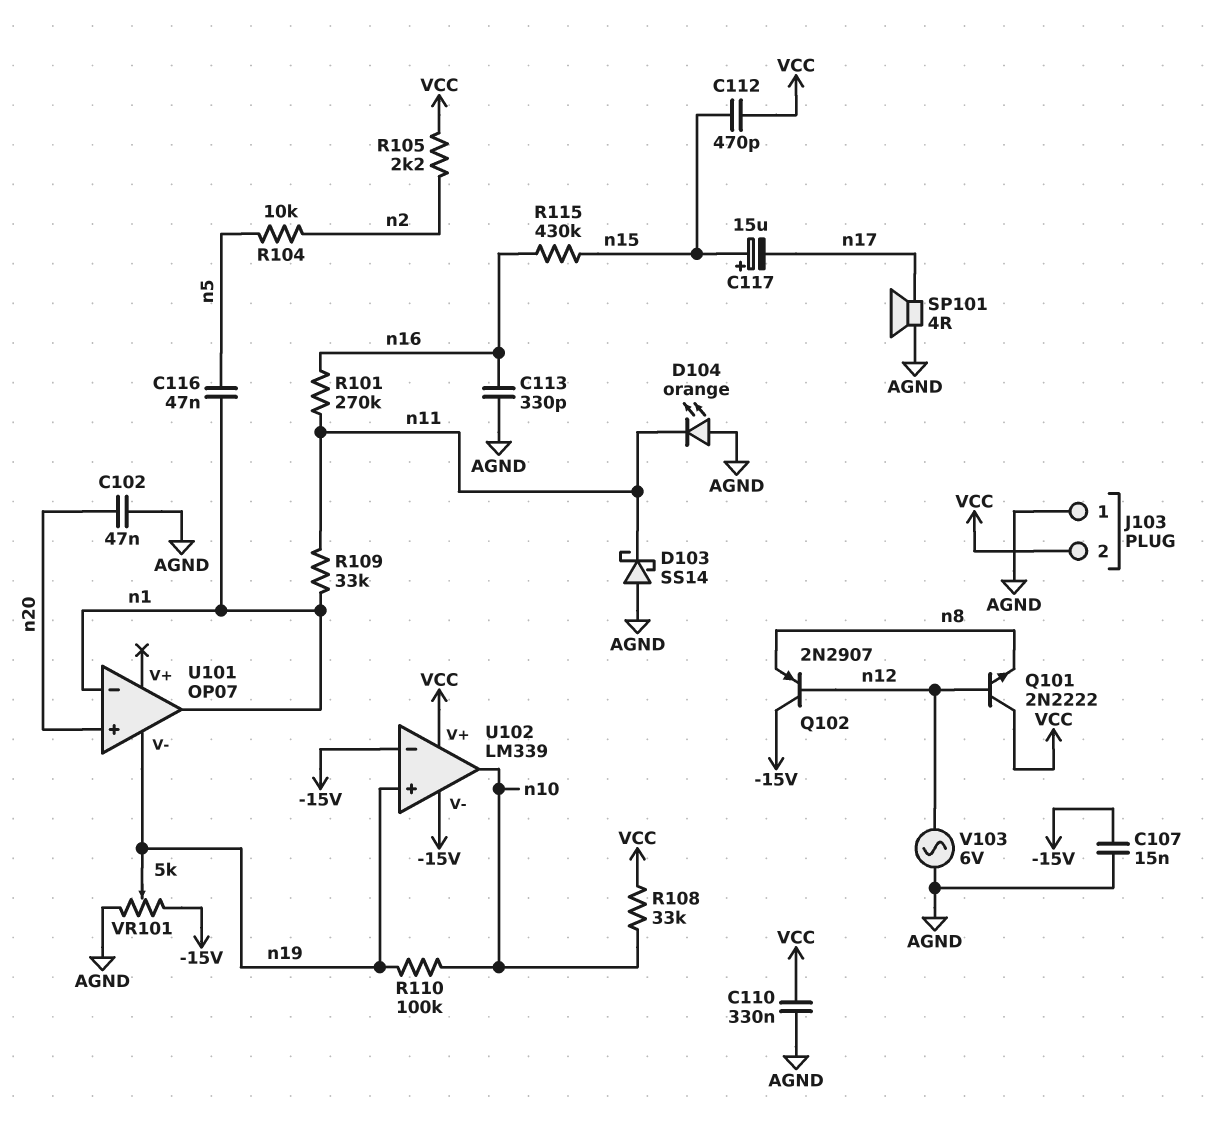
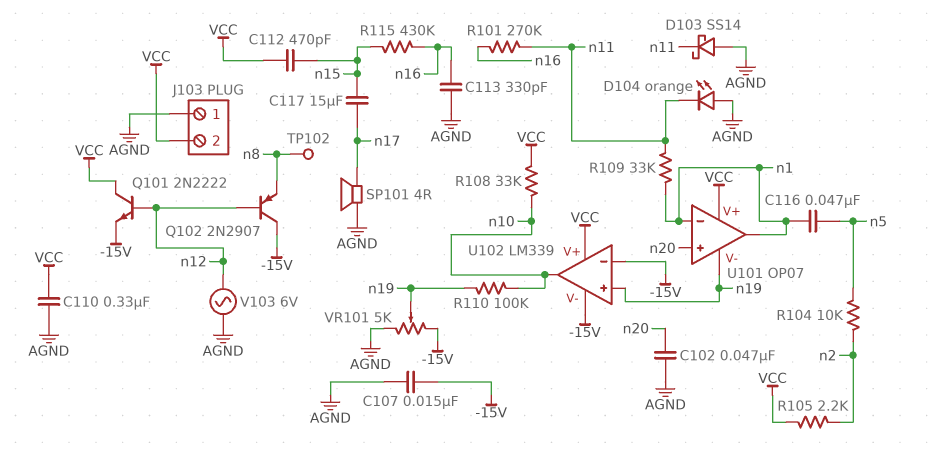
C117: 15uF (plus n15, minus n17) -> 15uF (n15, n17)
Q101: NPN 2N2222 (B n12, C VCC, E n8) -> NPN 2N2222 (B n12, C VCC, E -15V)
TP102: none -> test point (n8)
U101 pin V+: none -> VCC

